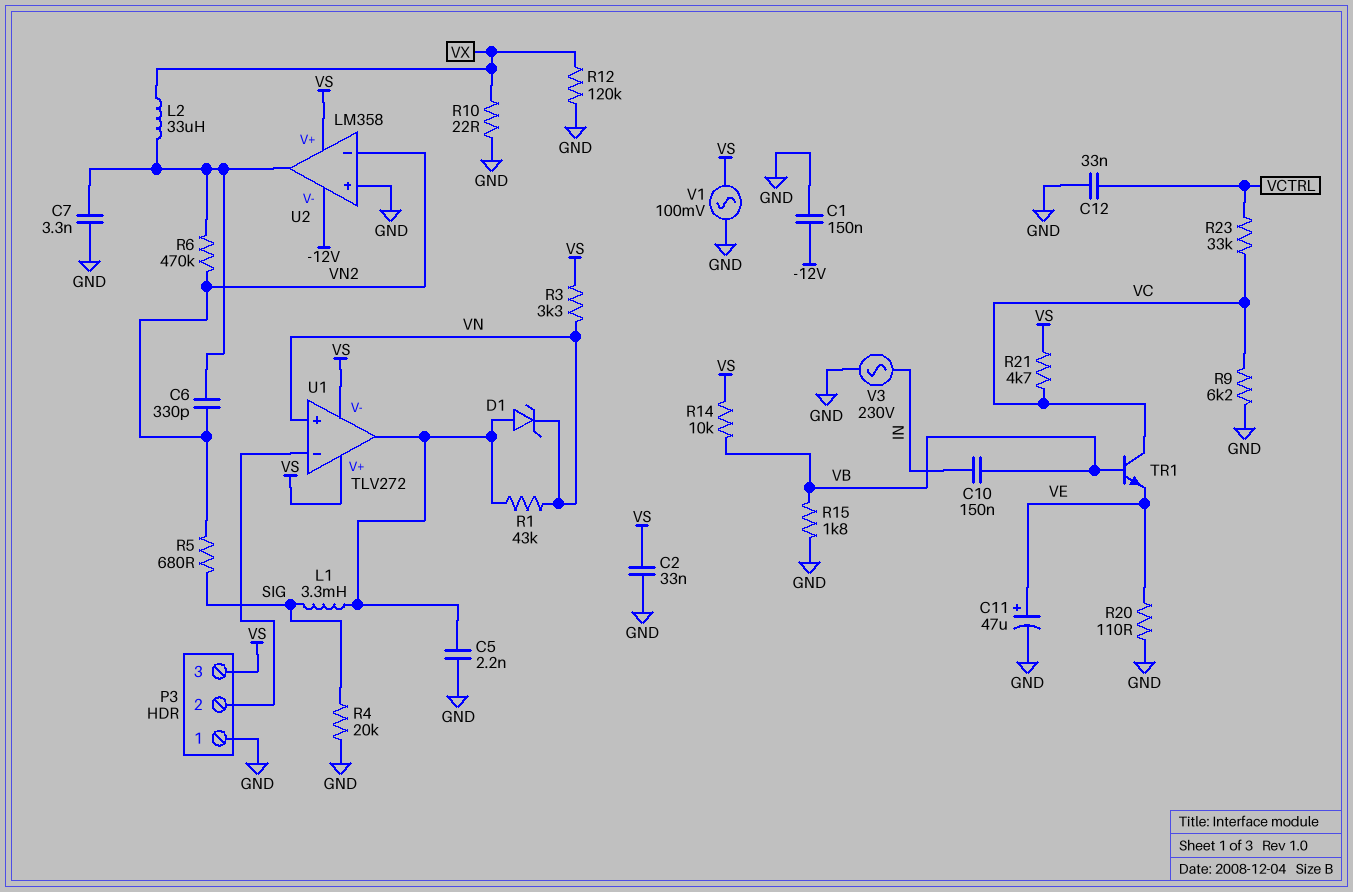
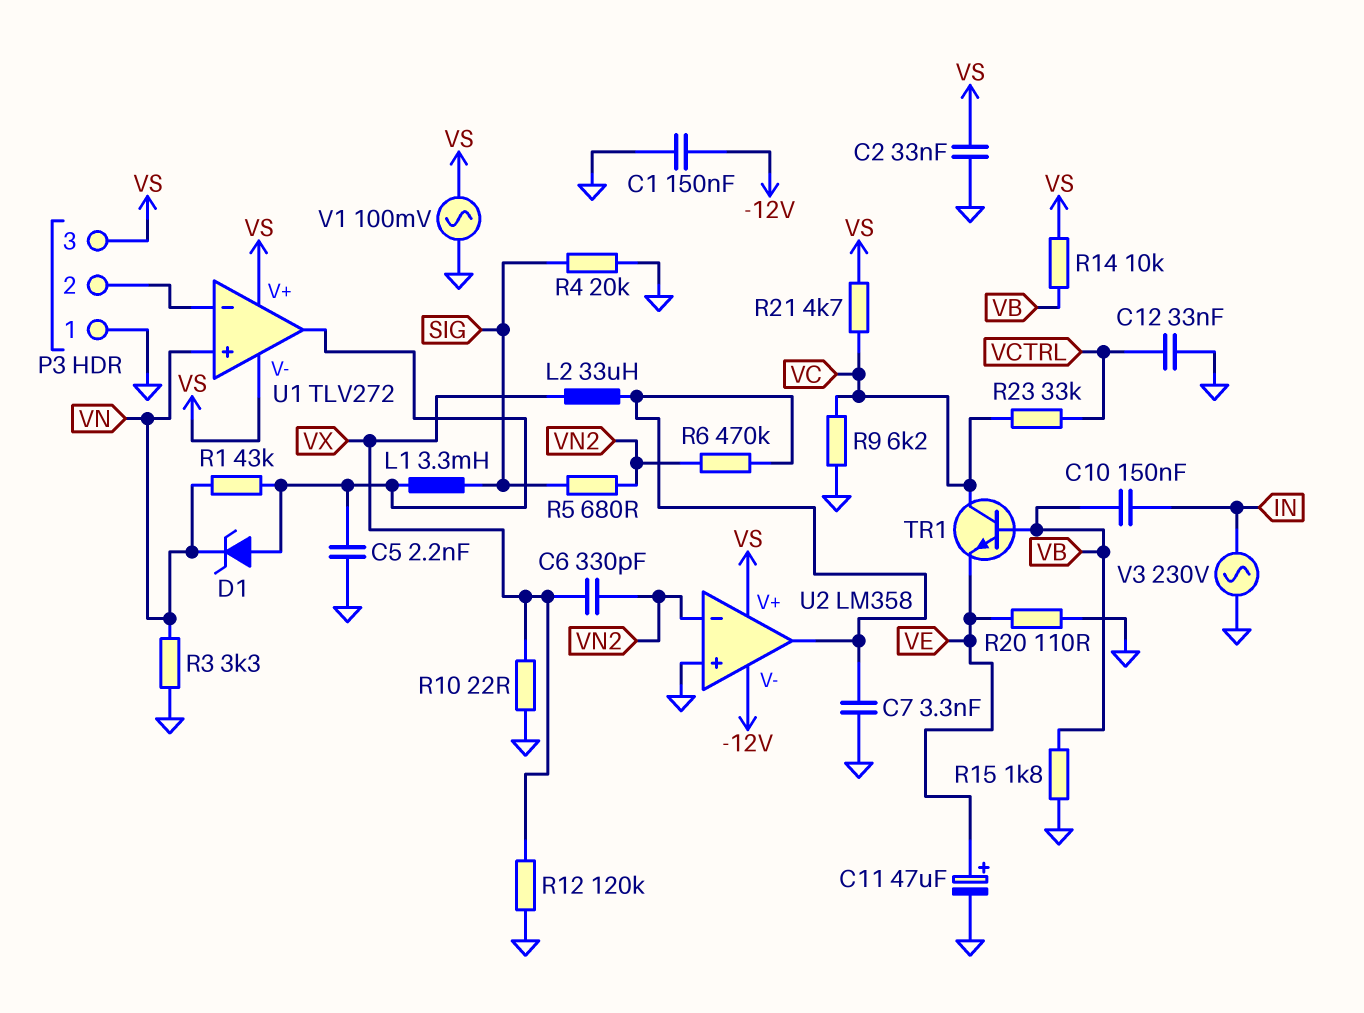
C6: 330pF (U2/out, VN2) -> 330pF (VN2, VX)
R3: 3.3k (VN, VS) -> 3.3k (GND, VN)

